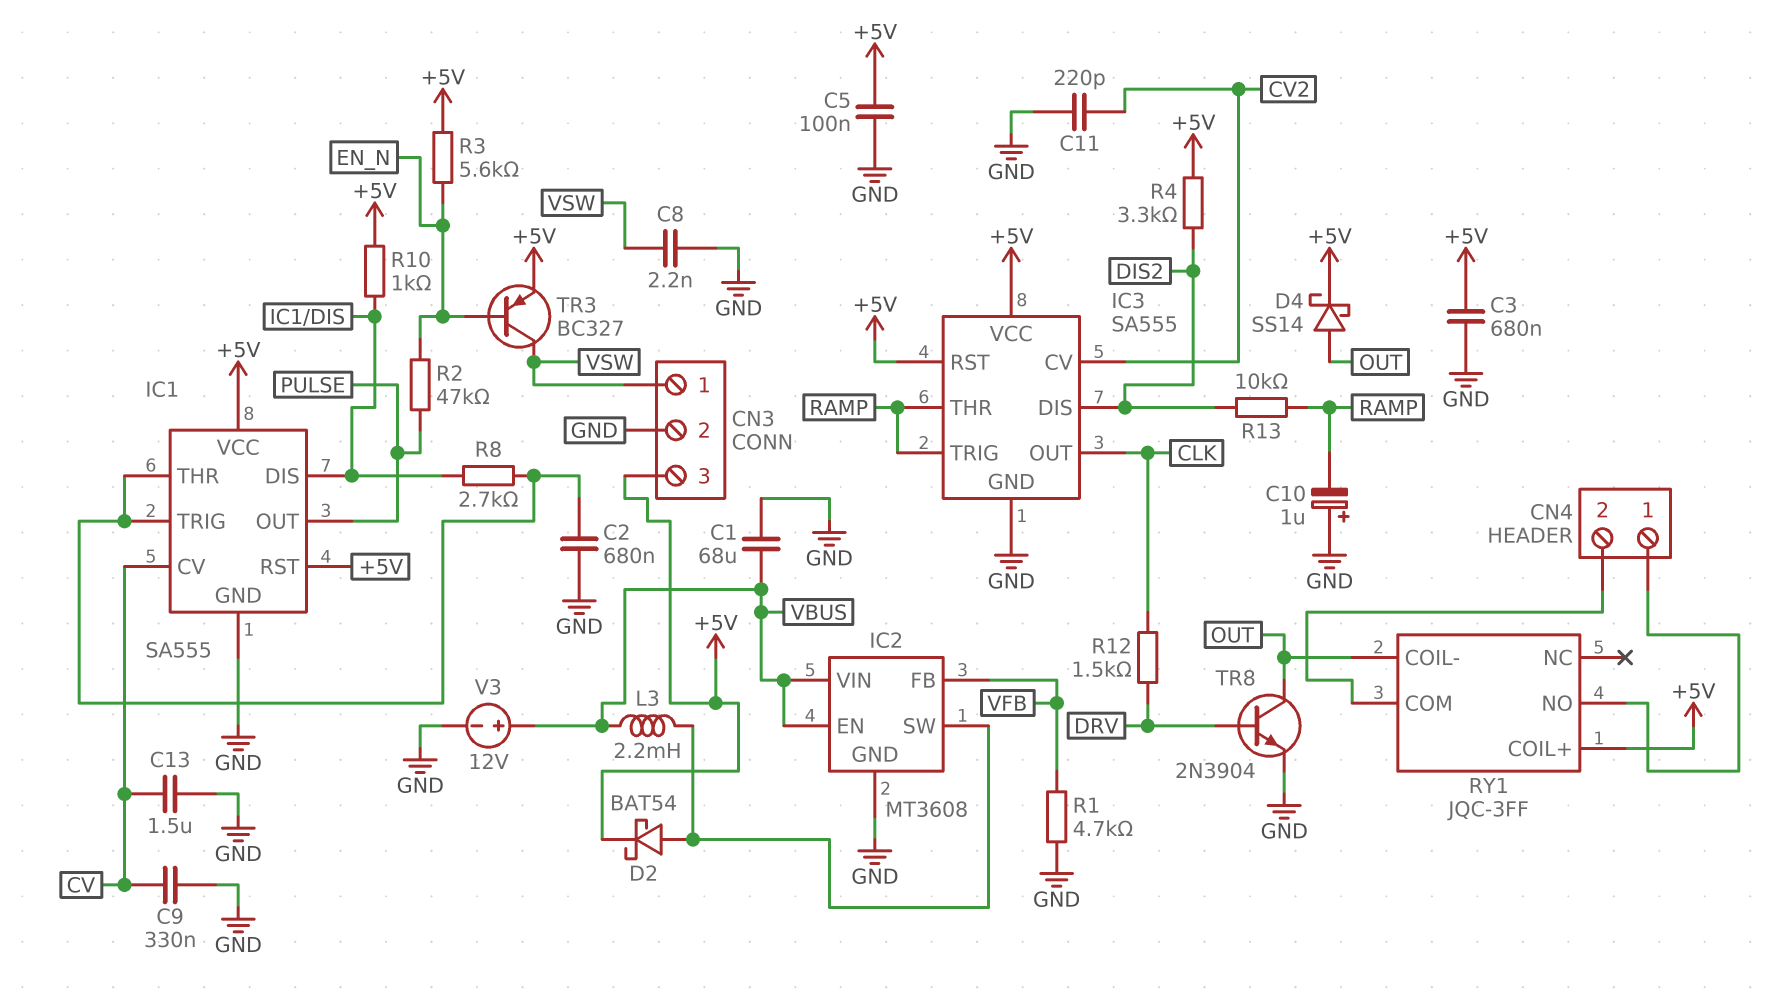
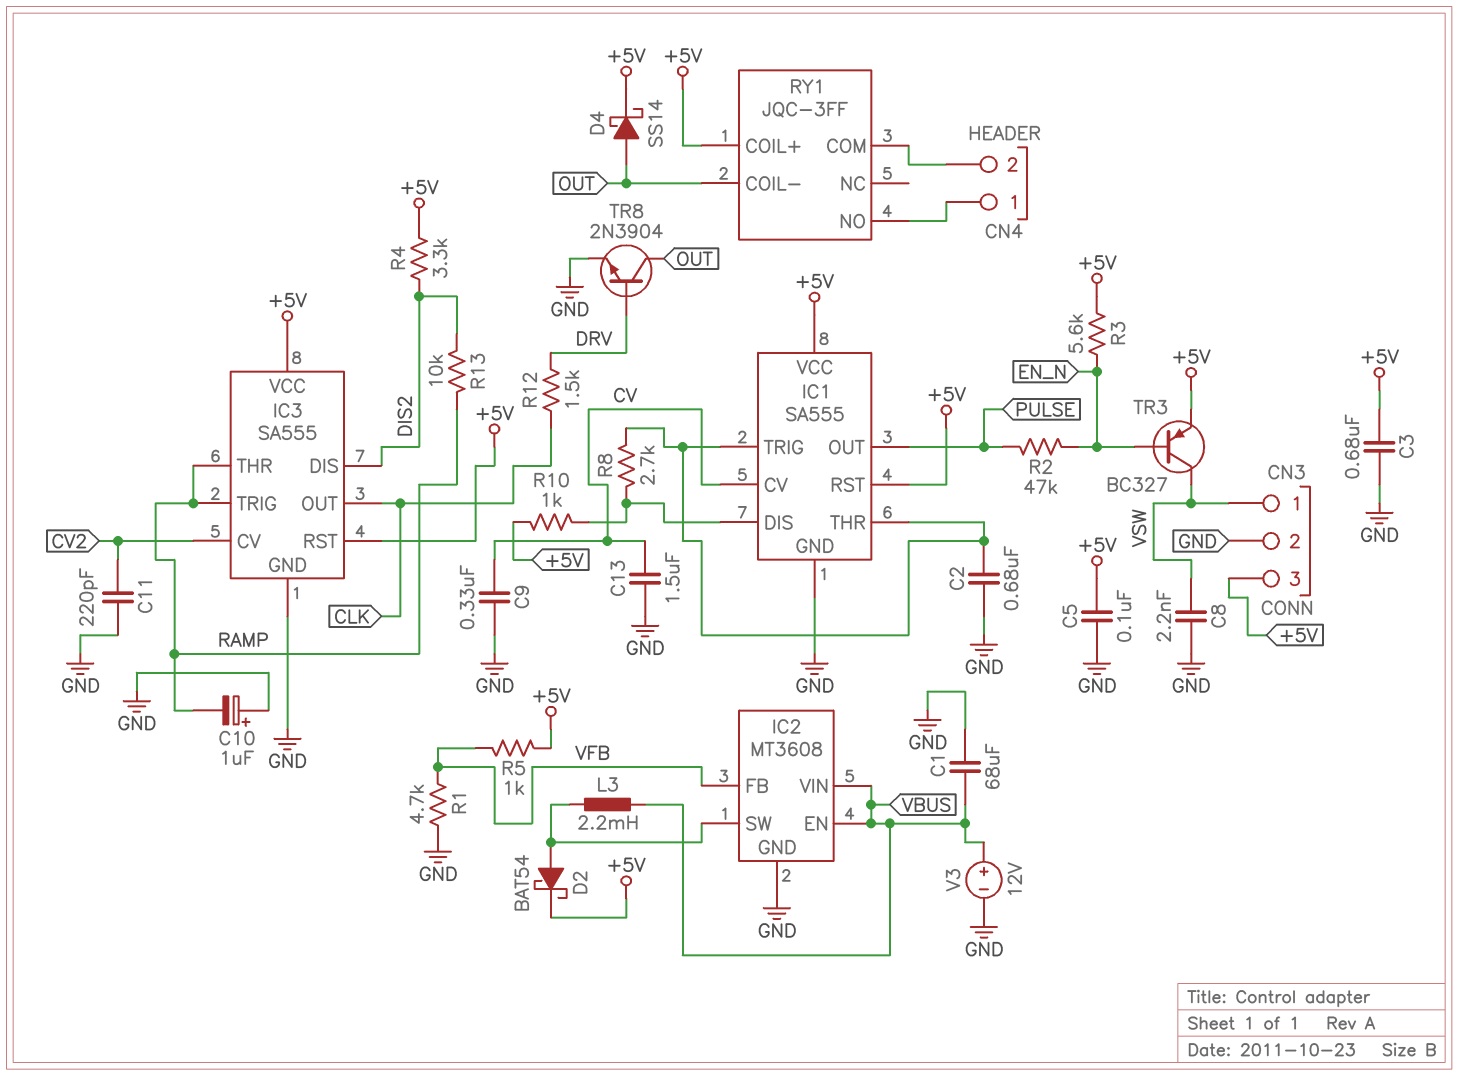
R5: none -> 1k (+5V, VFB)

